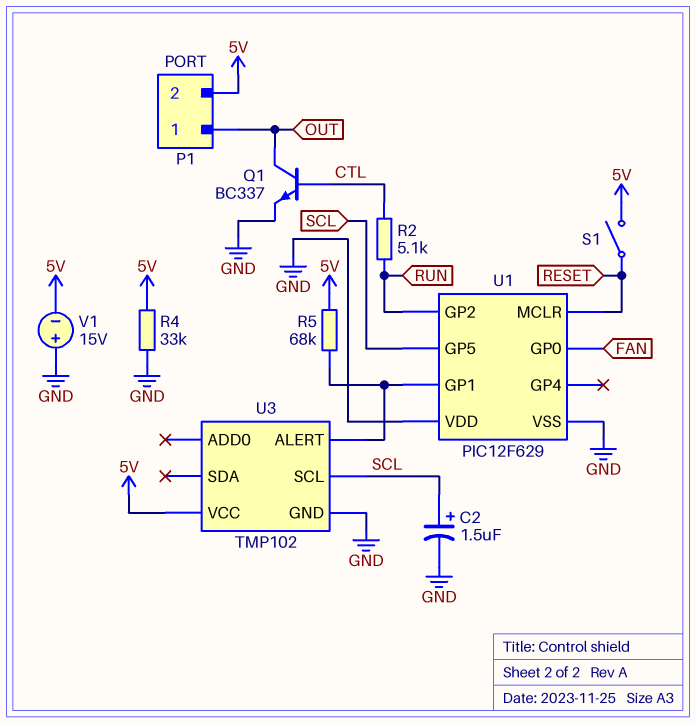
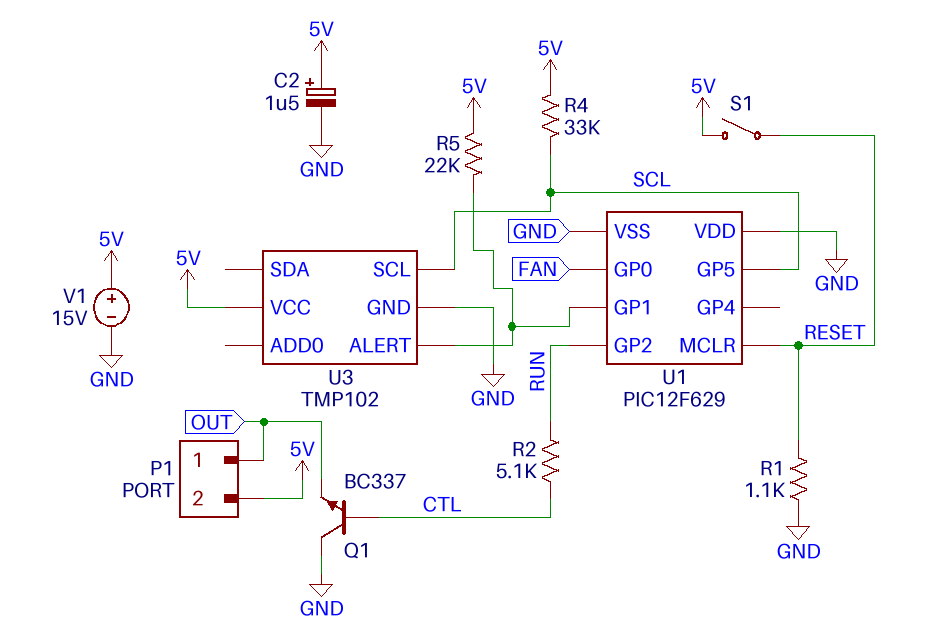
C2: 1.5uF (plus SCL, minus GND) -> 1.5uF (plus 5V, minus GND)
Q1: NPN BC337 (B CTL, C OUT, E GND) -> NPN BC337 (B CTL, C GND, E OUT)
R1: none -> 1.1k (GND, RESET)
R4: 33k (5V, GND) -> 33k (5V, SCL)
R5: 68k (5V, U1/GP1) -> 22k (5V, U1/GP1)
V1: 15V (plus GND, minus 5V) -> 15V (plus 5V, minus GND)

